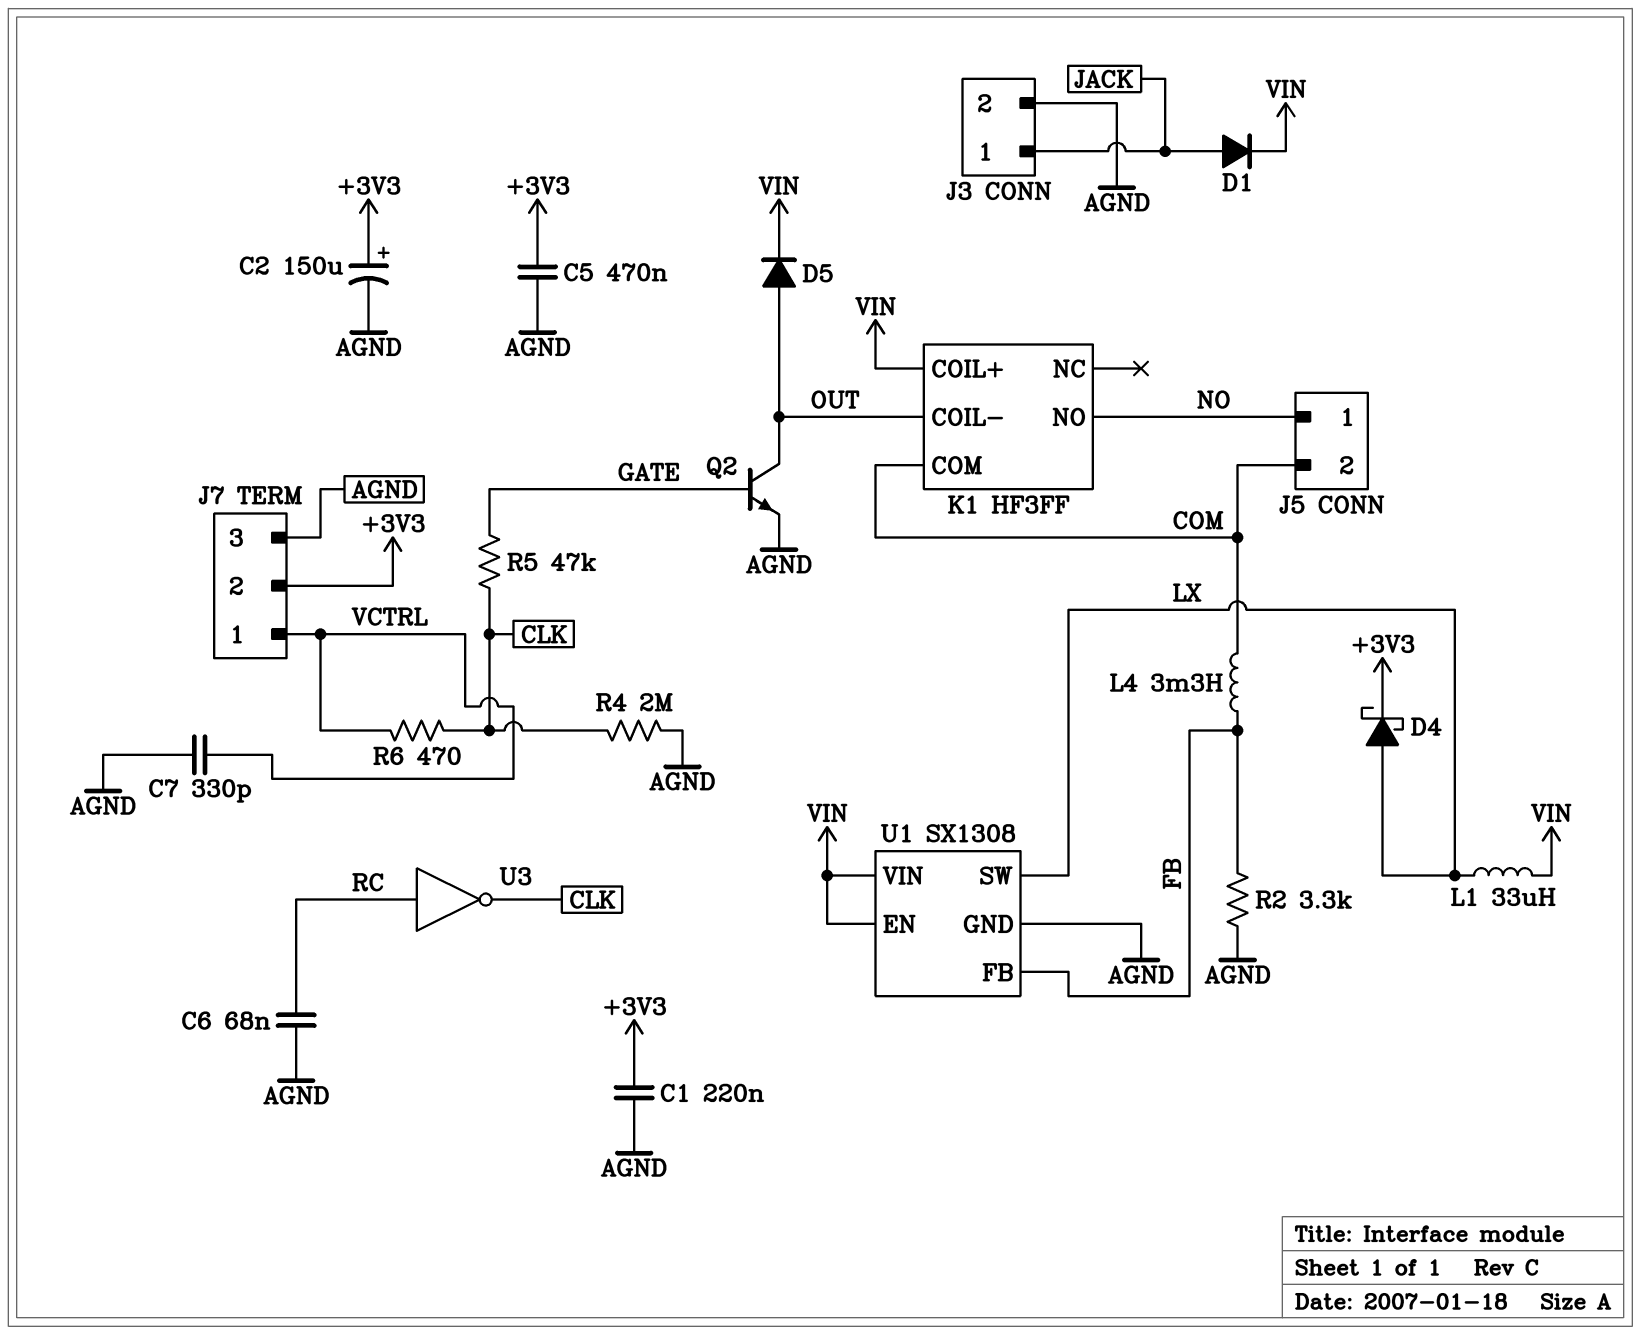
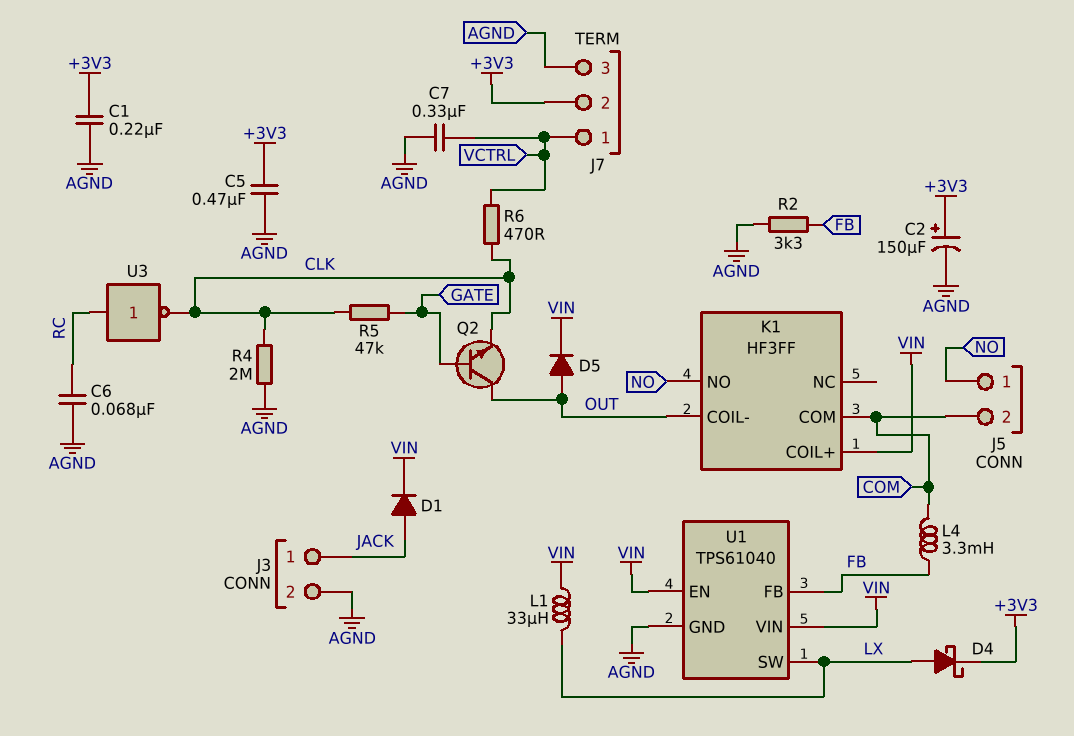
C7: 330pF (AGND, VCTRL) -> 330nF (AGND, VCTRL)
Q2: NPN (B GATE, C OUT, E AGND) -> NPN (B GATE, C OUT, E CLK)
U1: SX1308 -> TPS61040

